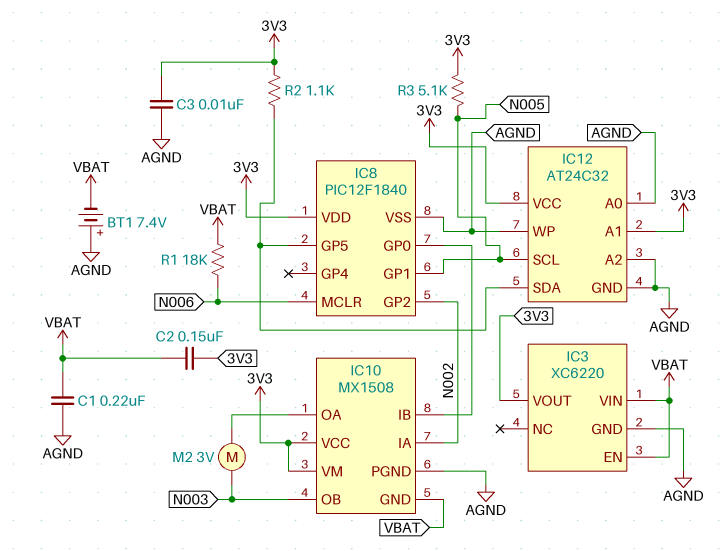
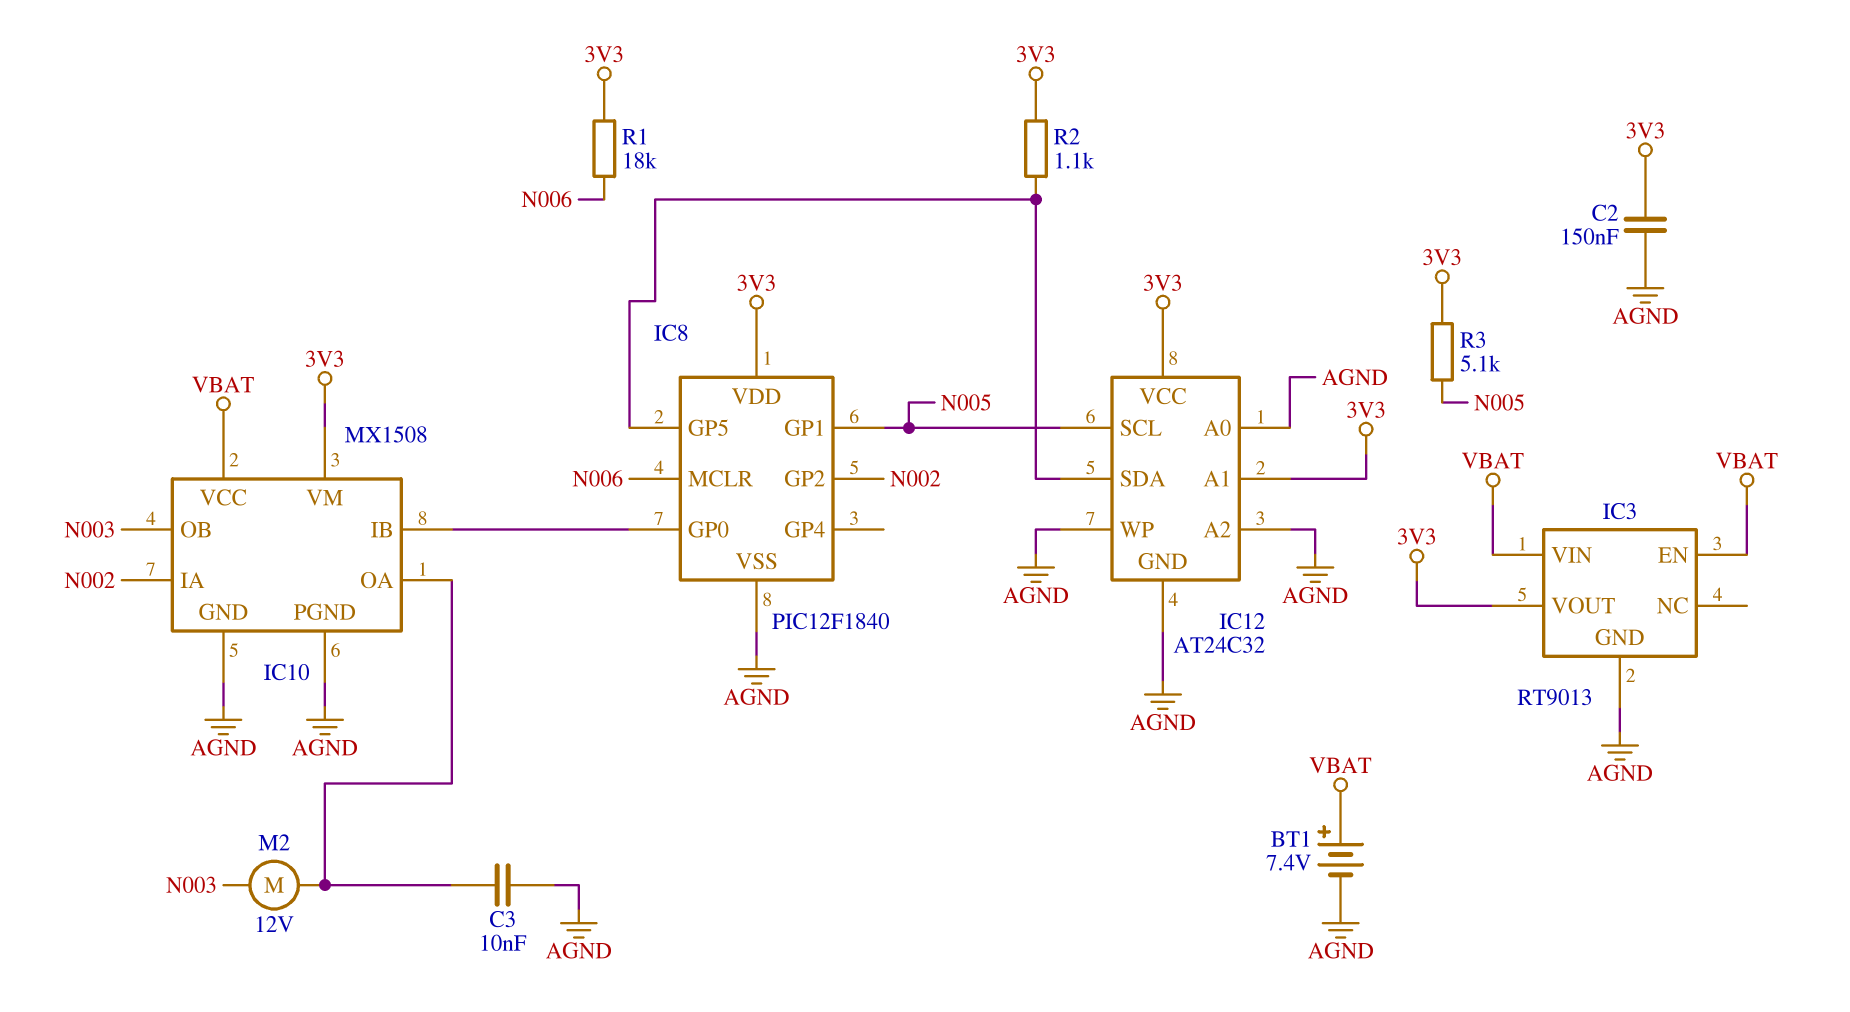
BT1: 7.4V (plus AGND, minus VBAT) -> 7.4V (plus VBAT, minus AGND)
C1: 220nF (AGND, VBAT) -> none
C2: 150nF (3V3, VBAT) -> 150nF (3V3, AGND)
C3: 10nF (3V3, AGND) -> 10nF (AGND, IC10/OA)
IC3: XC6220 -> RT9013
IC10 pin GND: VBAT -> AGND
IC10 pin VCC: 3V3 -> VBAT
M2: motor 3V (IC10/OA, N003) -> motor 12V (IC10/OA, N003)
R1: 18k (N006, VBAT) -> 18k (3V3, N006)

